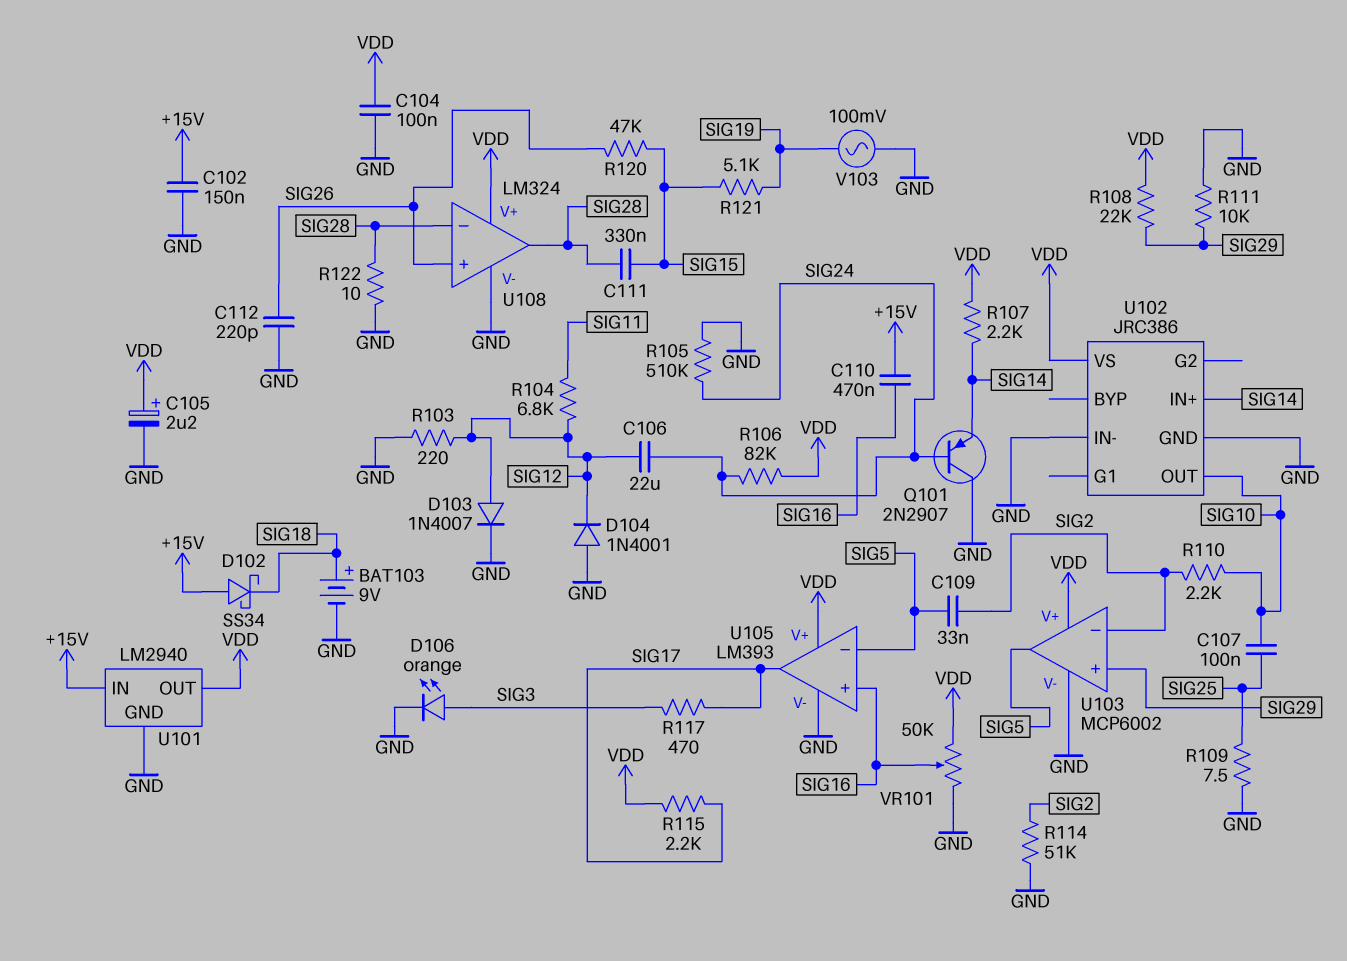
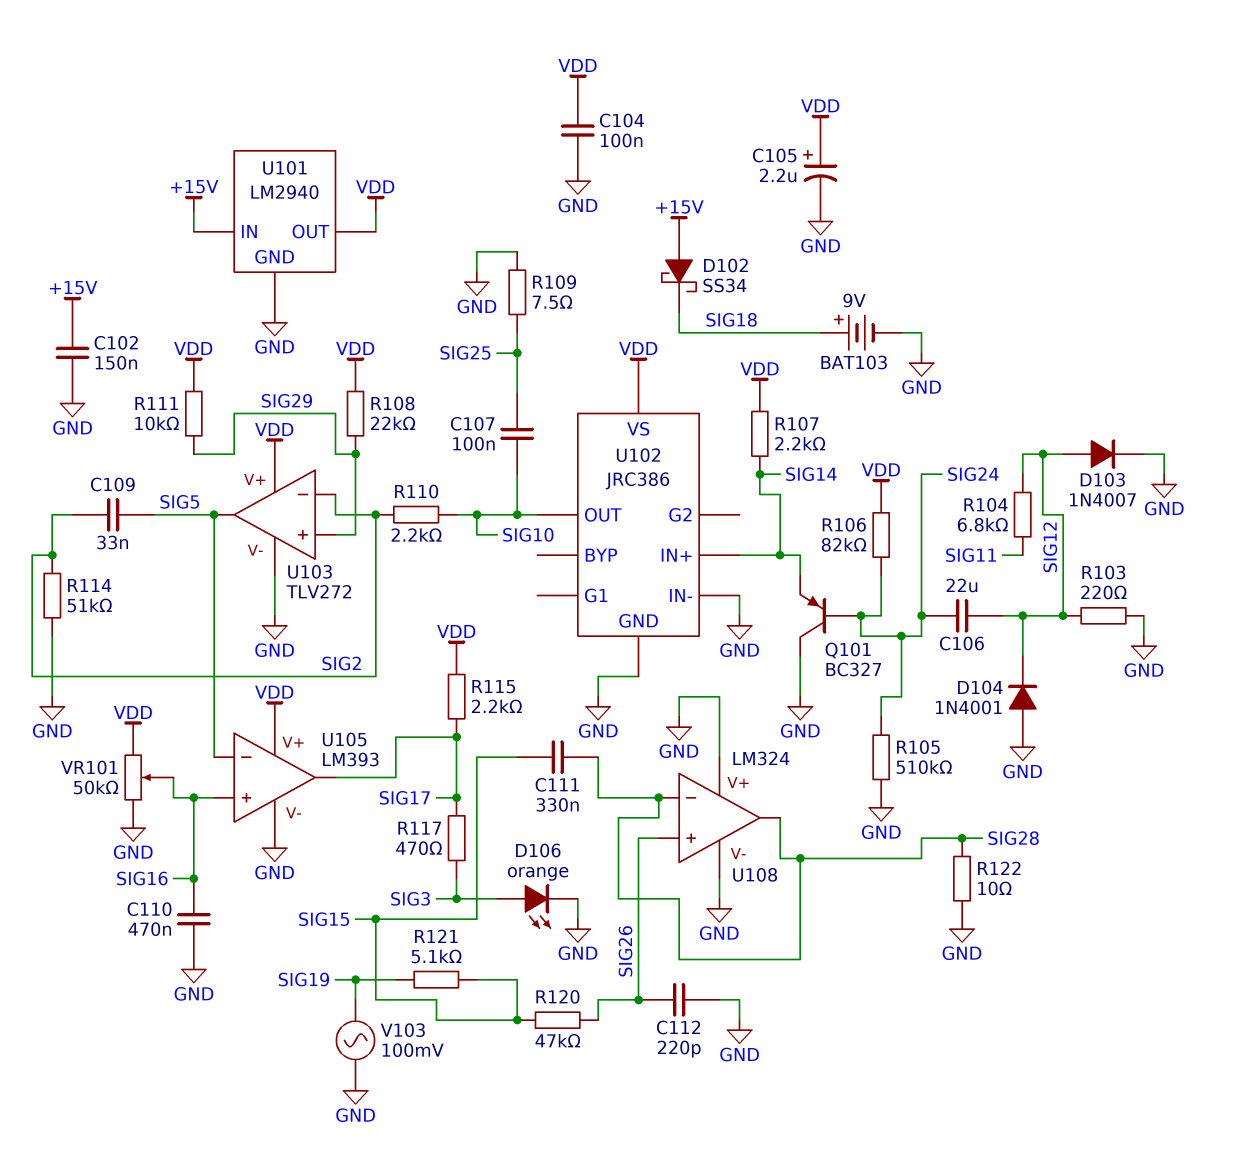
C110: 470nF (+15V, SIG16) -> 470nF (GND, SIG16)
Q101: PNP 2N2907 (B SIG24, C GND, E SIG14) -> PNP BC327 (B SIG24, C GND, E SIG14)
R111: 10k (GND, SIG29) -> 10k (SIG29, VDD)
U103: MCP6002 -> TLV272
U108 pin V+: VDD -> GND

